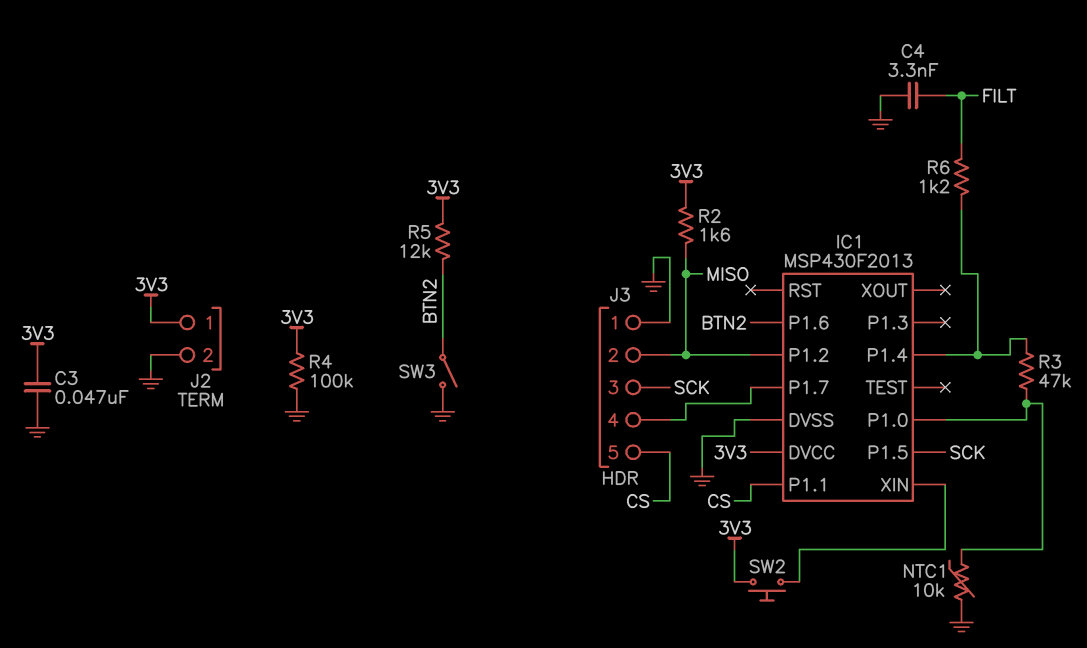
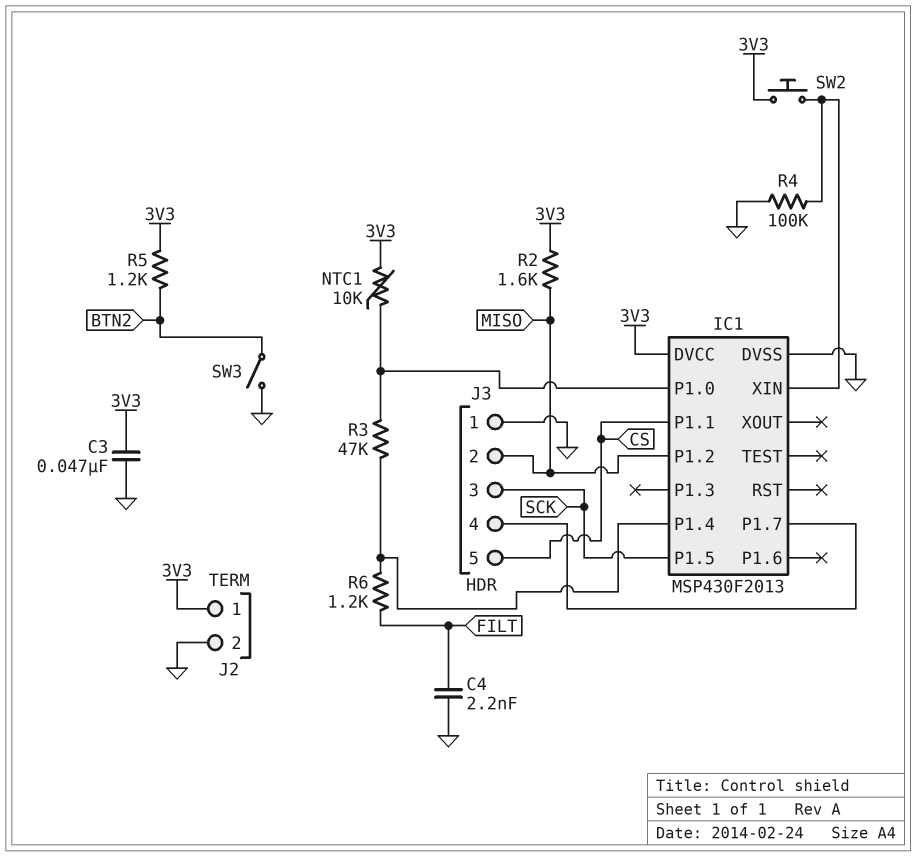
C4: 3.3nF (FILT, GND) -> 2.2nF (FILT, GND)
IC1 pin P1.6: BTN2 -> none
NTC1: 10k (GND, IC1/P1.0) -> 10k (3V3, IC1/P1.0)
R4: 100k (3V3, GND) -> 100k (GND, IC1/XIN)
R5: 12k (3V3, BTN2) -> 1.2k (3V3, BTN2)

